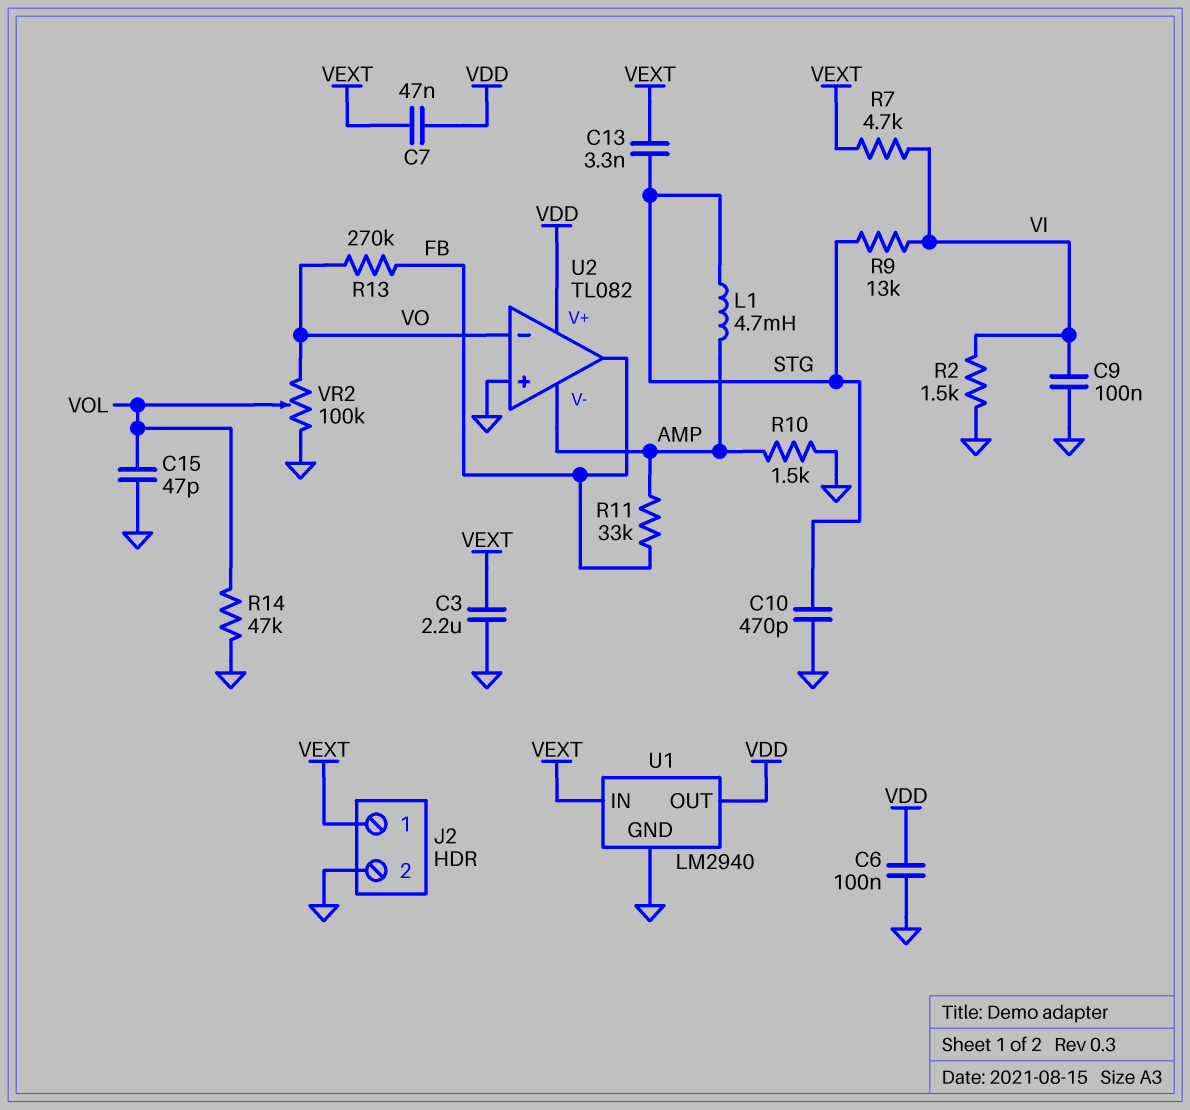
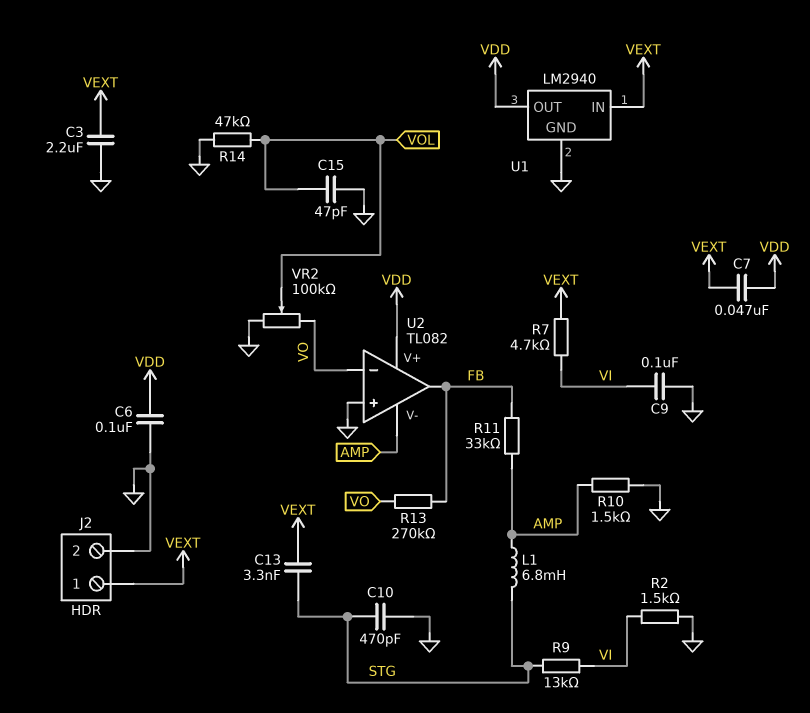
L1: 4.7mH (AMP, STG) -> 6.8mH (AMP, STG)

